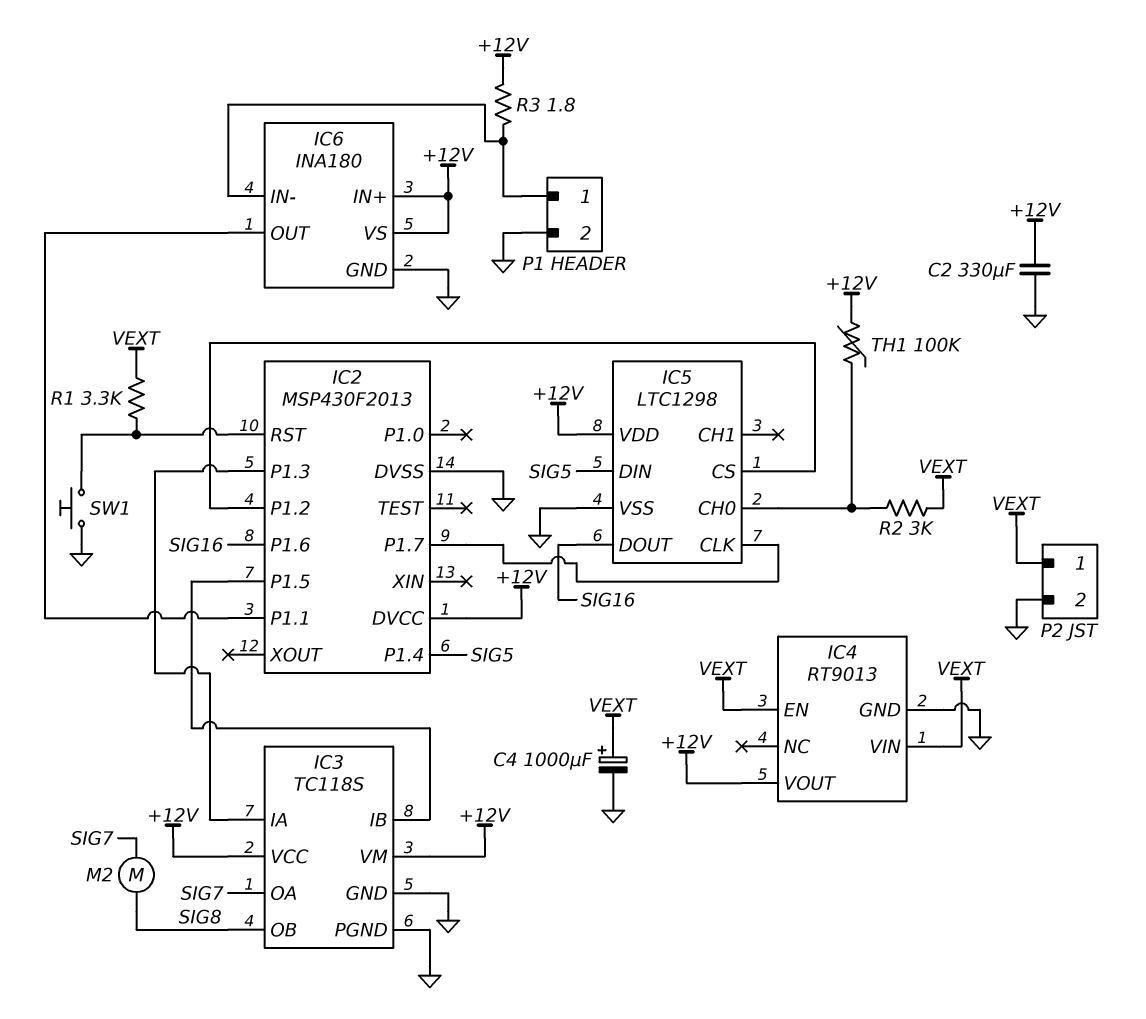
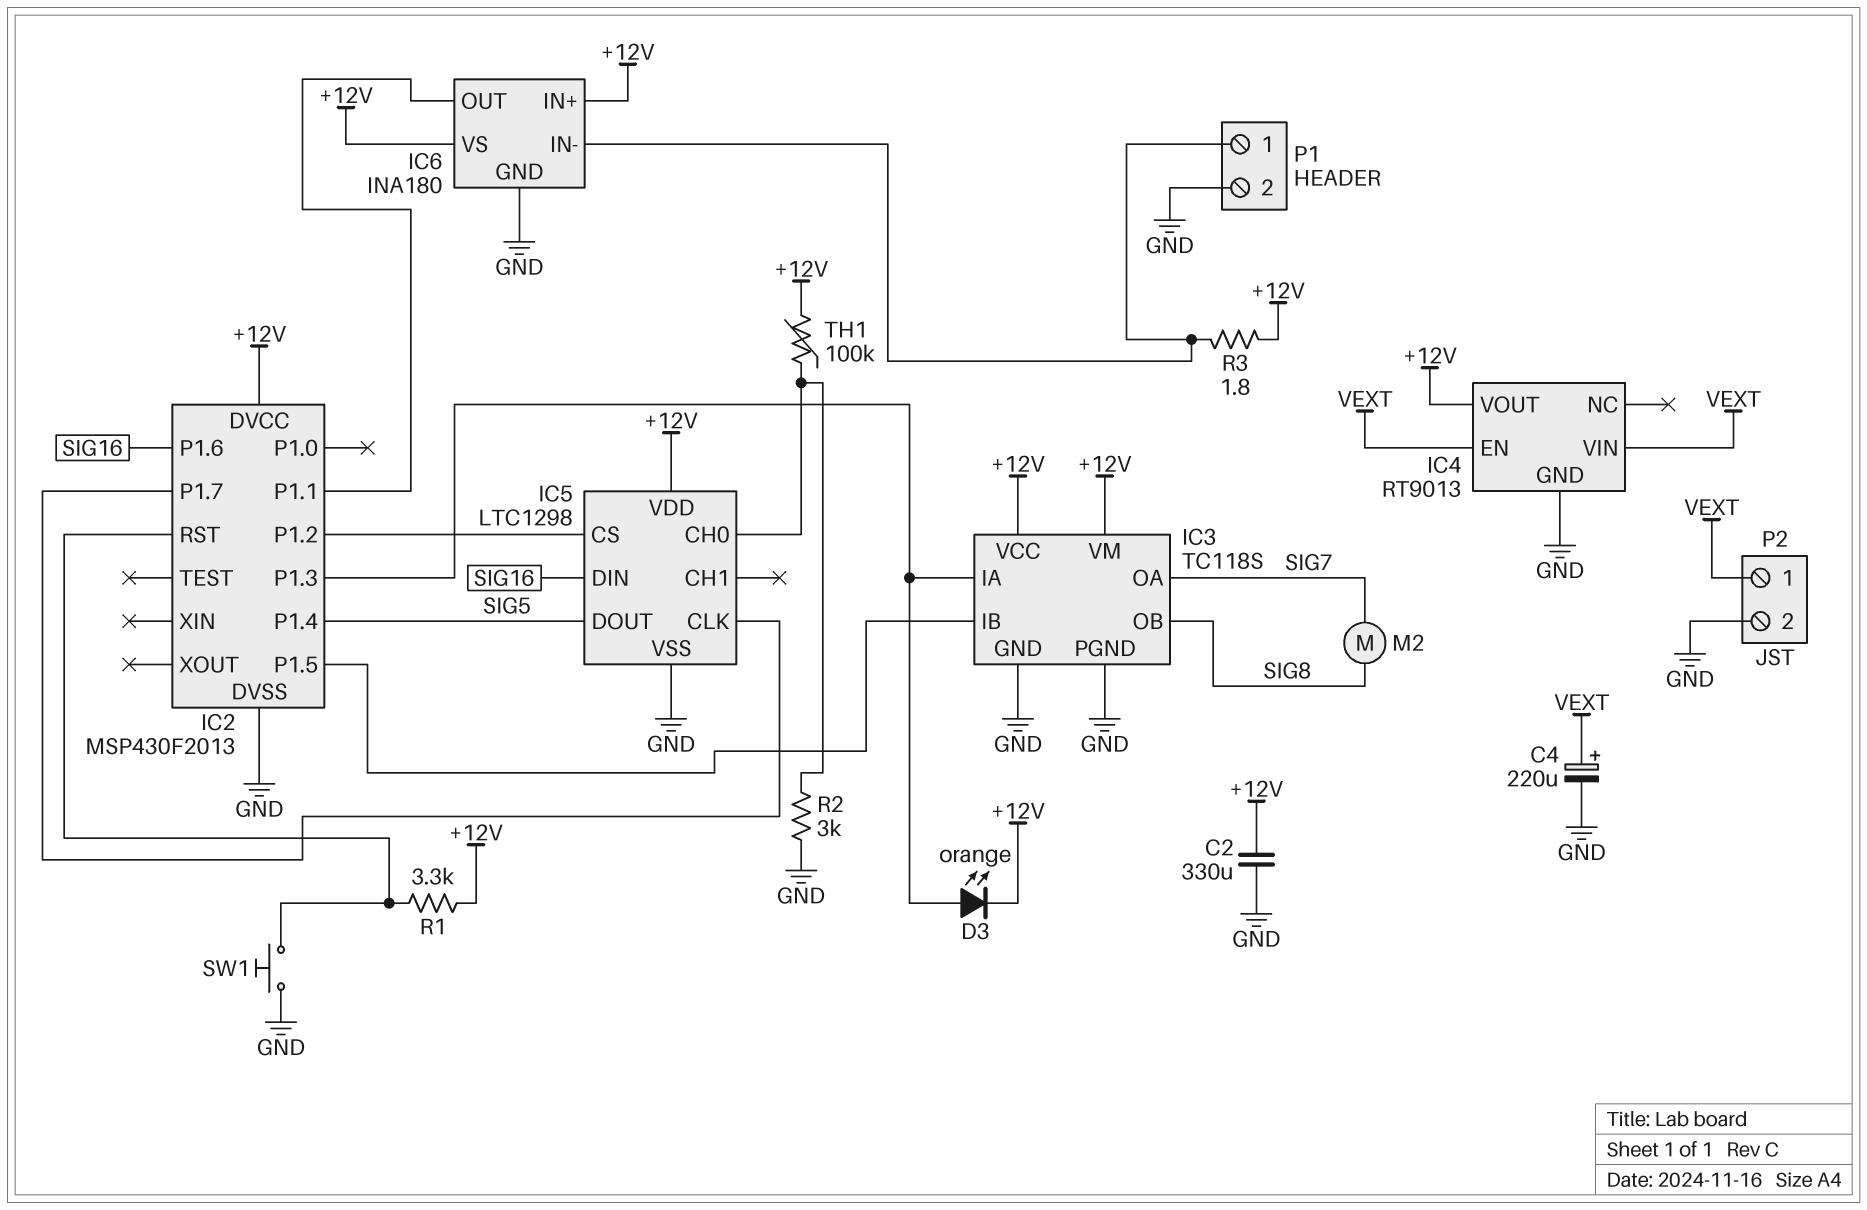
C4: 1000uF (plus VEXT, minus GND) -> 220uF (plus VEXT, minus GND)
D3: none -> LED orange (A IC2/P1.3, K +12V)
IC5 pin DIN: SIG5 -> SIG16
IC5 pin DOUT: SIG16 -> SIG5
R1: 3.3k (IC2/RST, VEXT) -> 3.3k (+12V, IC2/RST)
R2: 3k (IC5/CH0, VEXT) -> 3k (GND, IC5/CH0)

